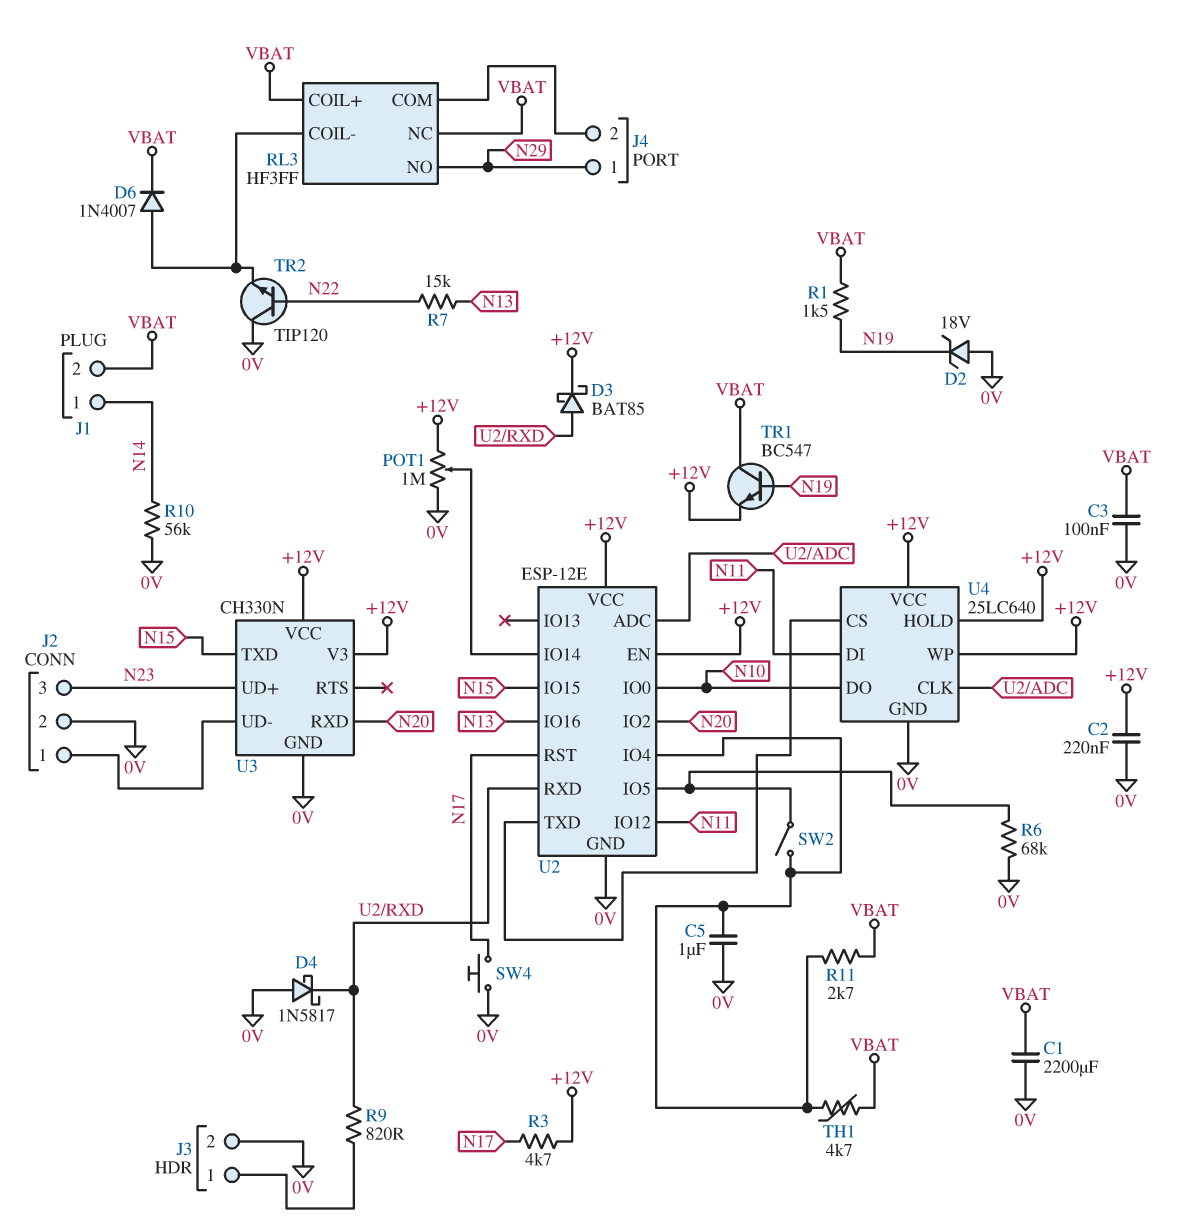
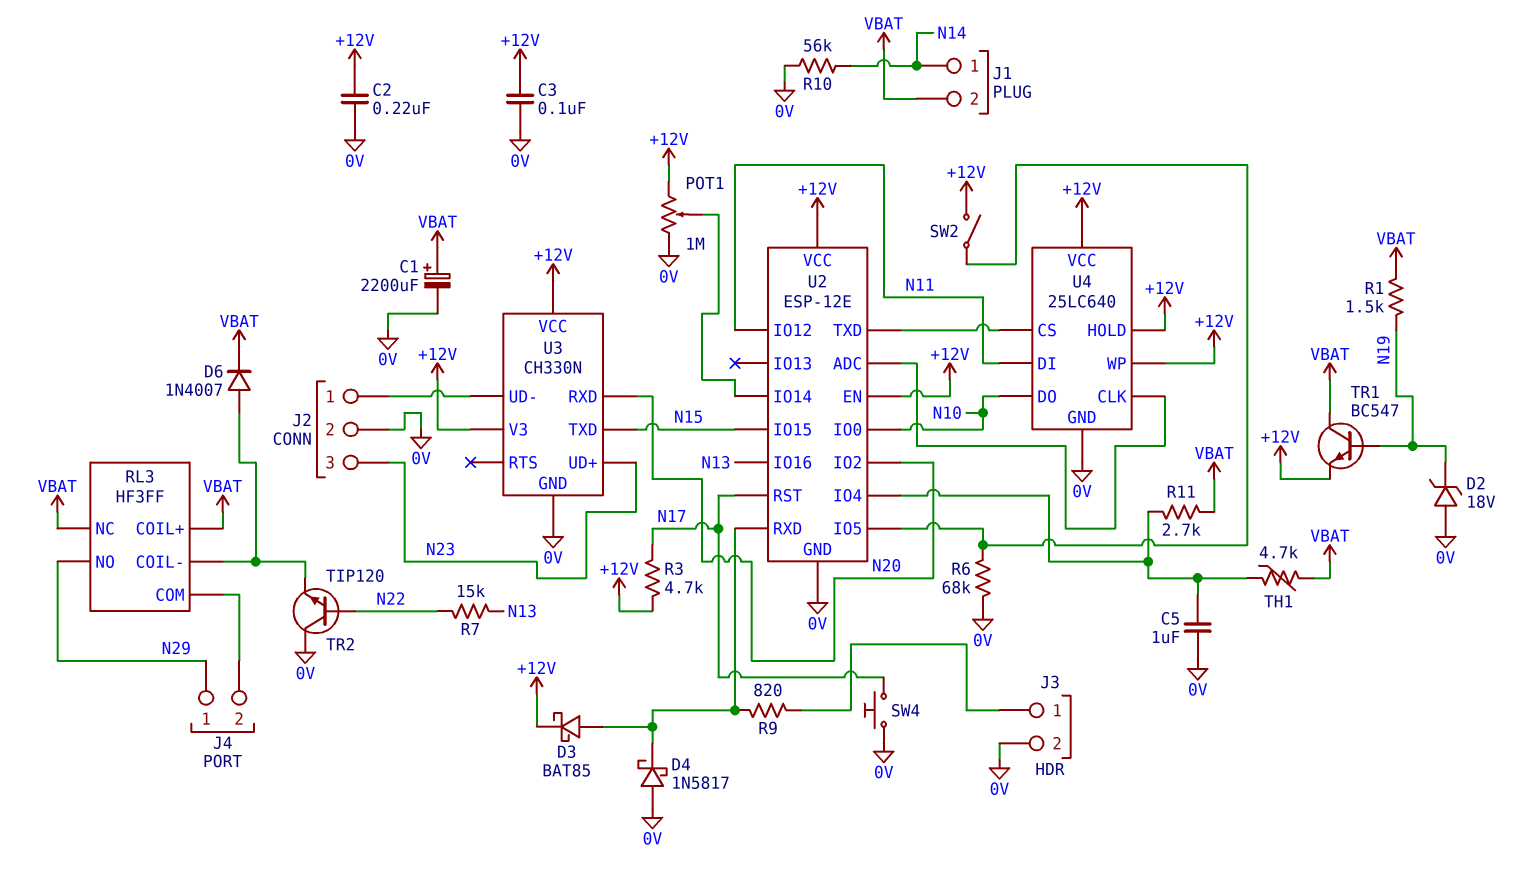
C1: 2200uF (0V, VBAT) -> 2200uF (plus VBAT, minus 0V)
C3: 100nF (0V, VBAT) -> 100nF (+12V, 0V)
SW2: switch (U2/IO4, U2/IO5) -> switch (+12V, U2/IO5)

